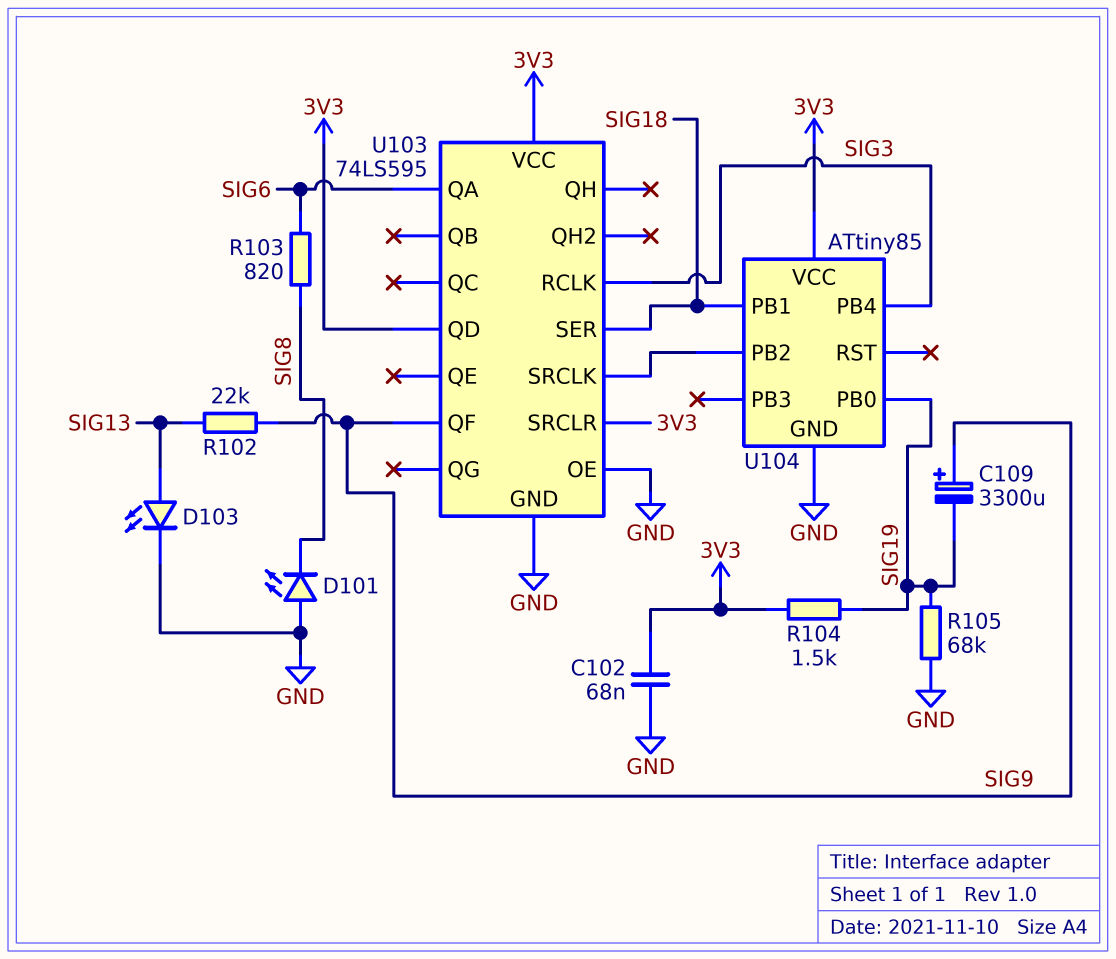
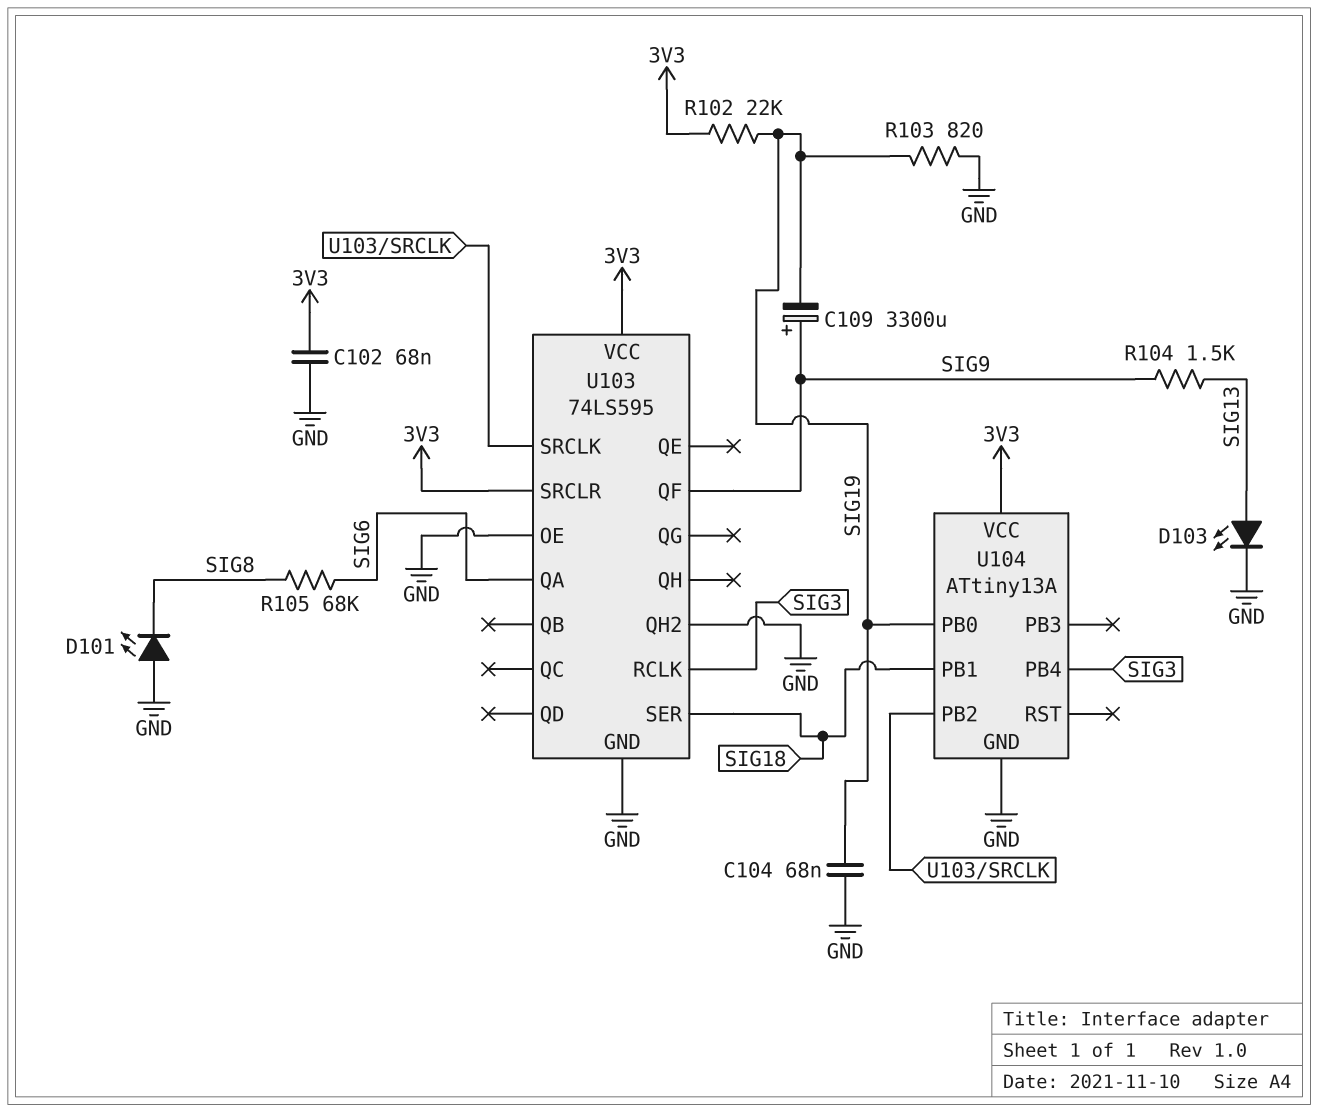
C104: none -> 68nF (GND, SIG19)
R102: 22k (SIG9, SIG13) -> 22k (3V3, SIG19)
R103: 820 (SIG6, SIG8) -> 820 (GND, SIG19)
R104: 1.5k (3V3, SIG19) -> 1.5k (SIG9, SIG13)
R105: 68k (GND, SIG19) -> 68k (SIG6, SIG8)
U103 pin QD: 3V3 -> none
U103 pin QH2: none -> GND
U104: ATtiny85 -> ATtiny13A

